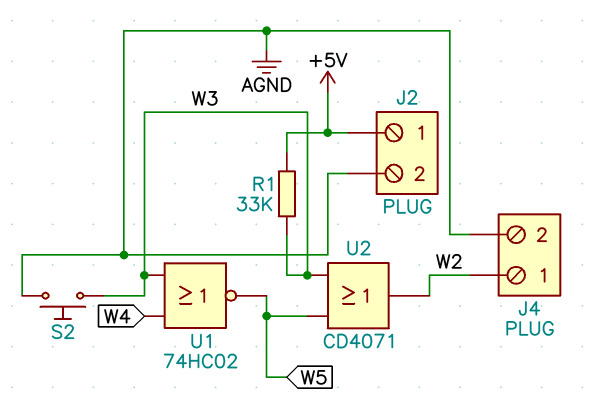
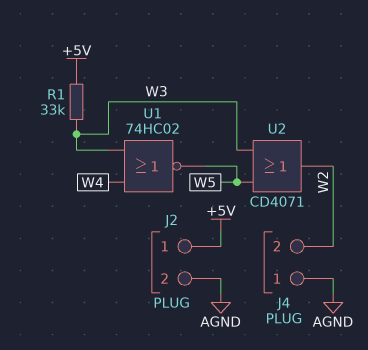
J4 pin 1: W2 -> AGND
J4 pin 2: AGND -> W2
S2: button (AGND, W3) -> none

